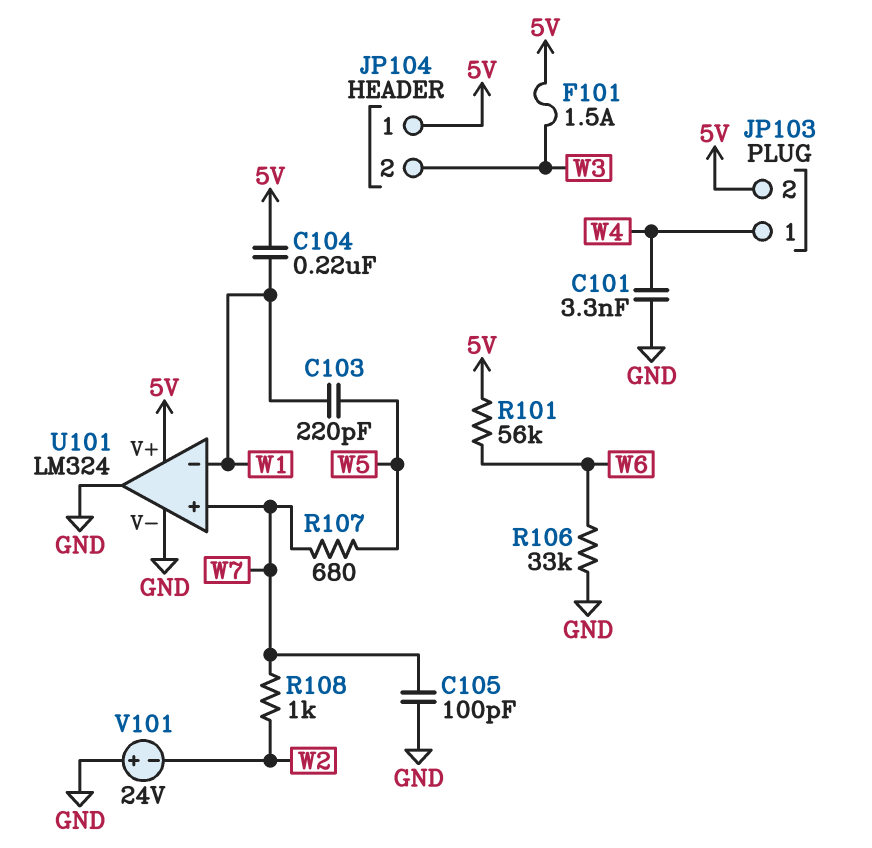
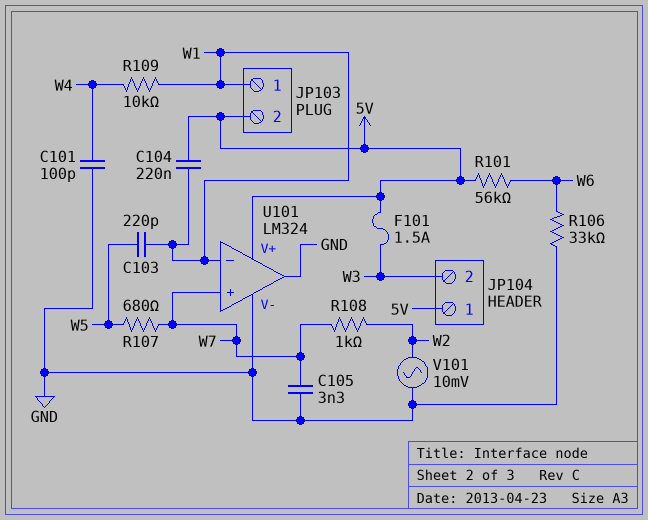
C101: 3.3nF (GND, W4) -> 100pF (GND, W4)
C105: 100pF (GND, W7) -> 3.3nF (GND, W7)
JP103 pin 1: W4 -> W1
R109: none -> 10k (W1, W4)
V101: 24V (plus GND, minus W2) -> AC 10mV (GND, W2)

